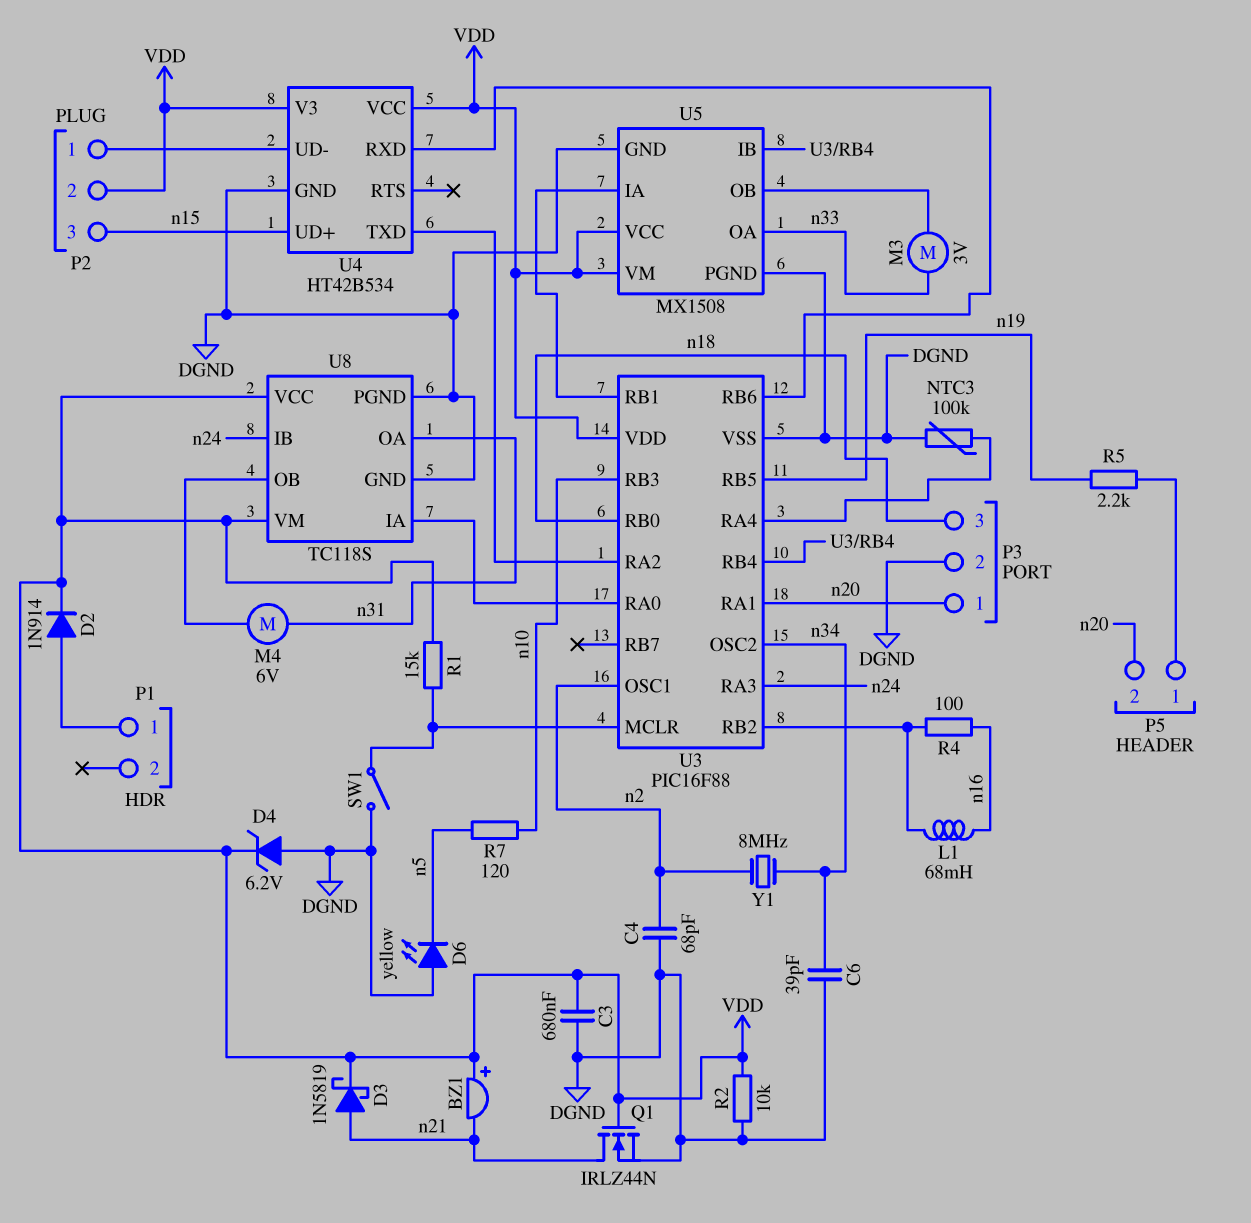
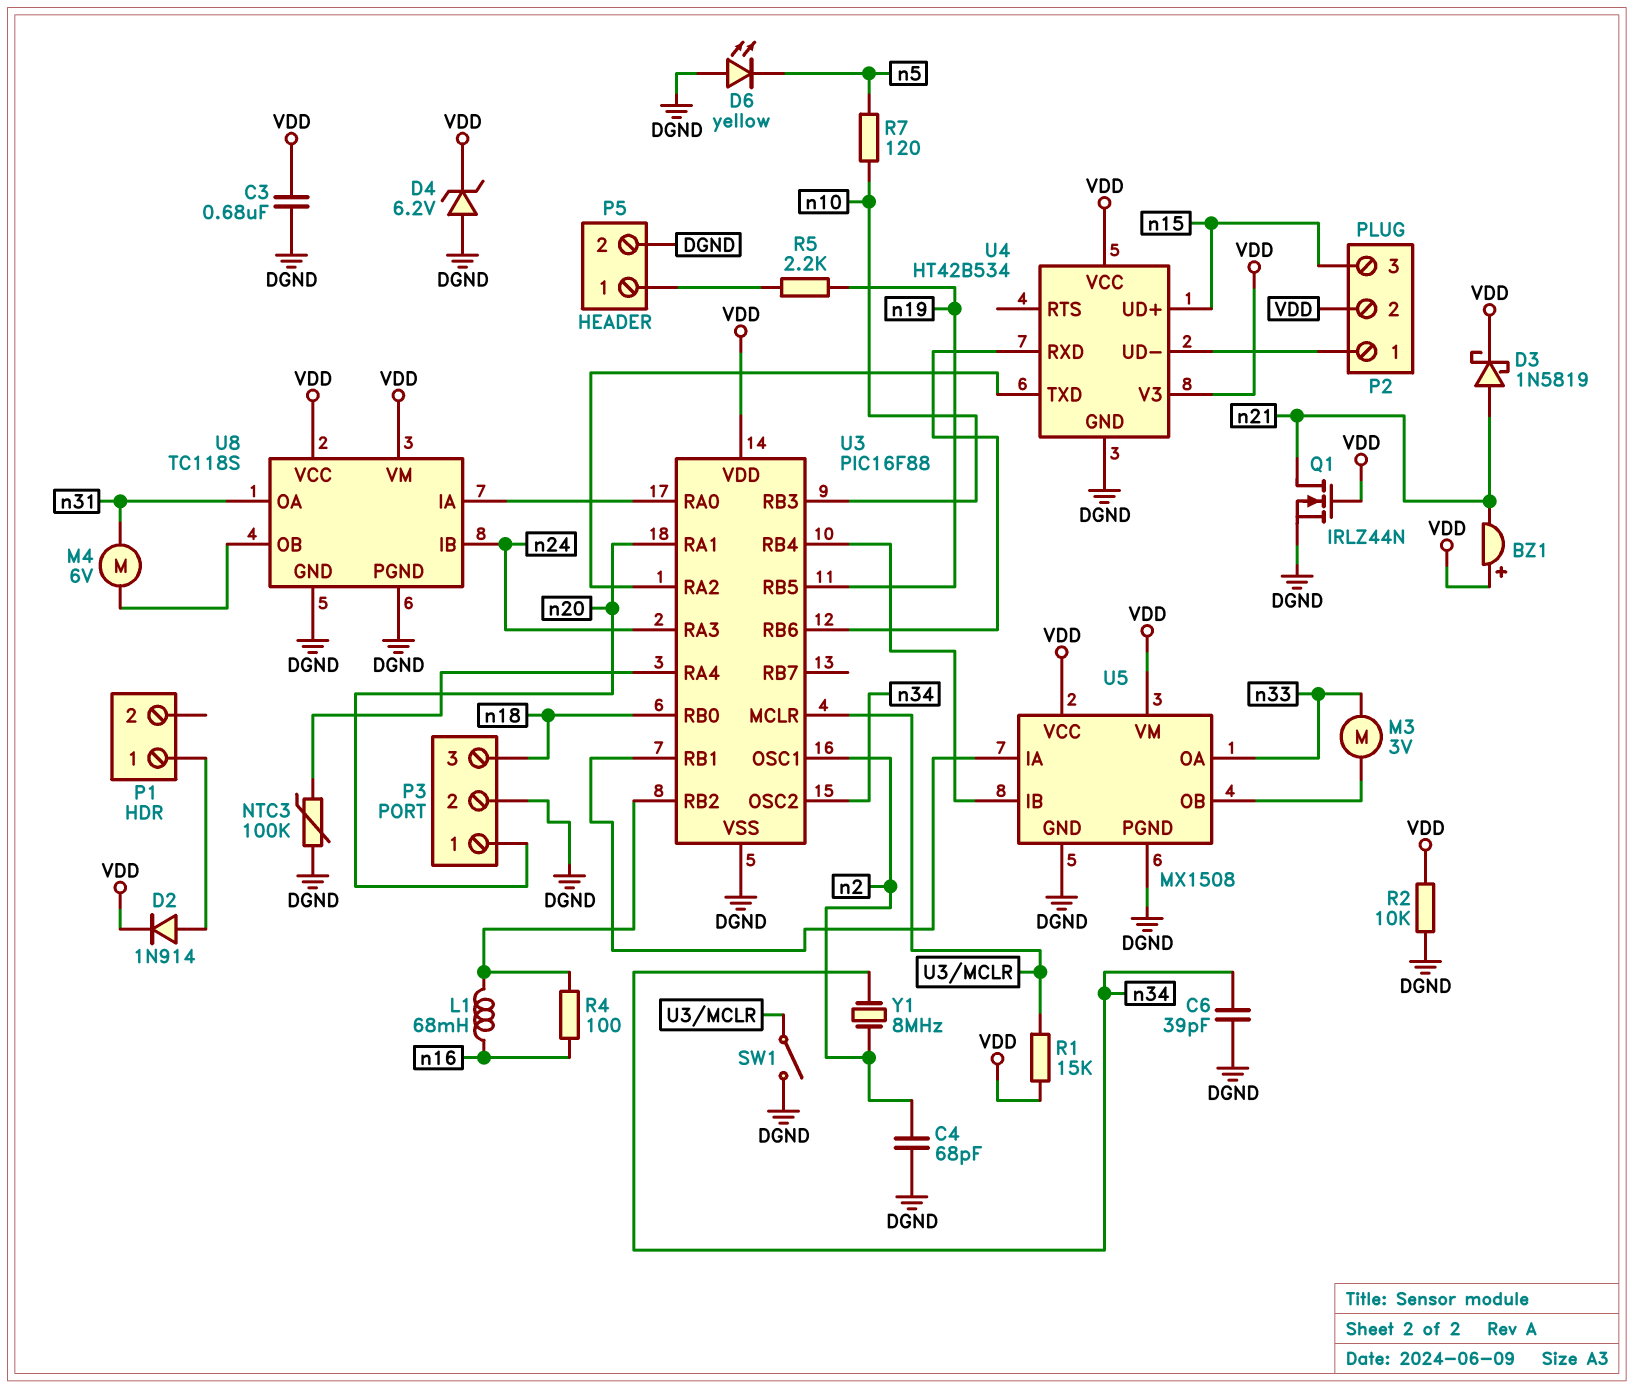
P5 pin 2: n20 -> DGND

